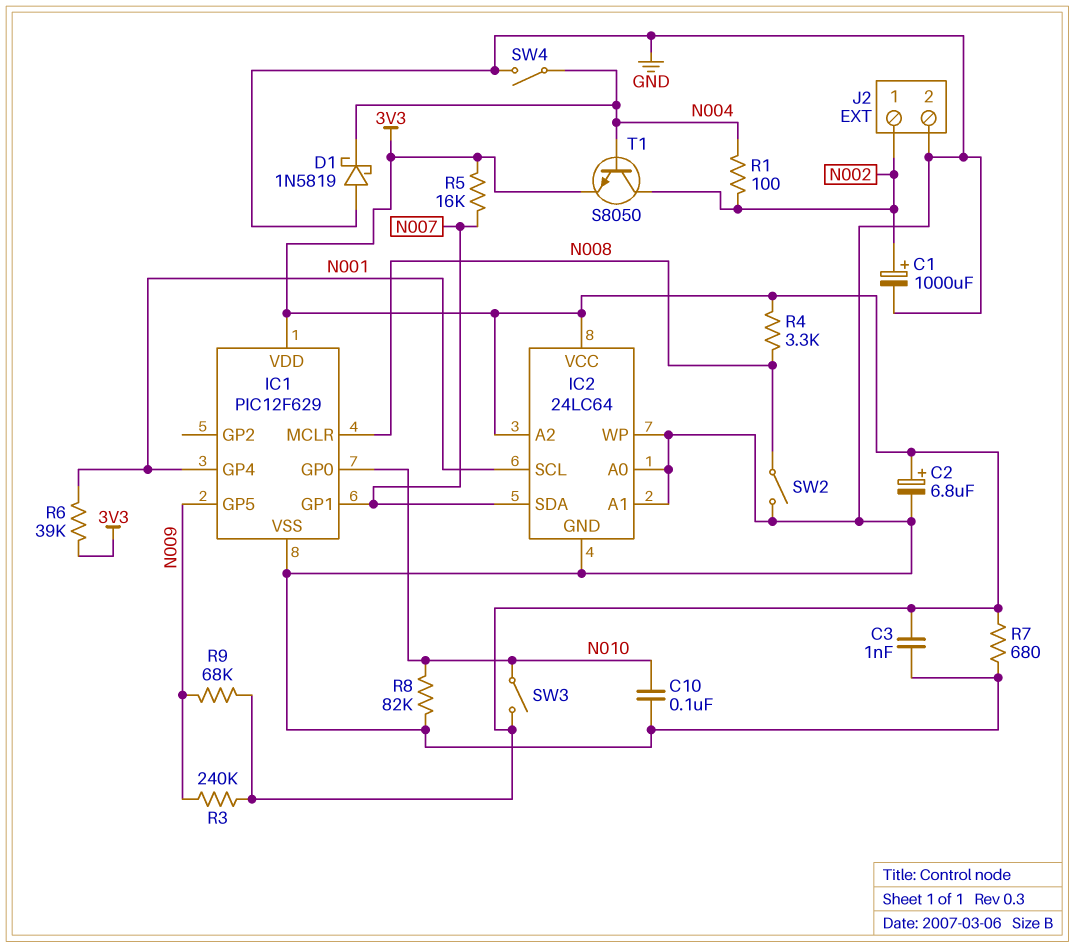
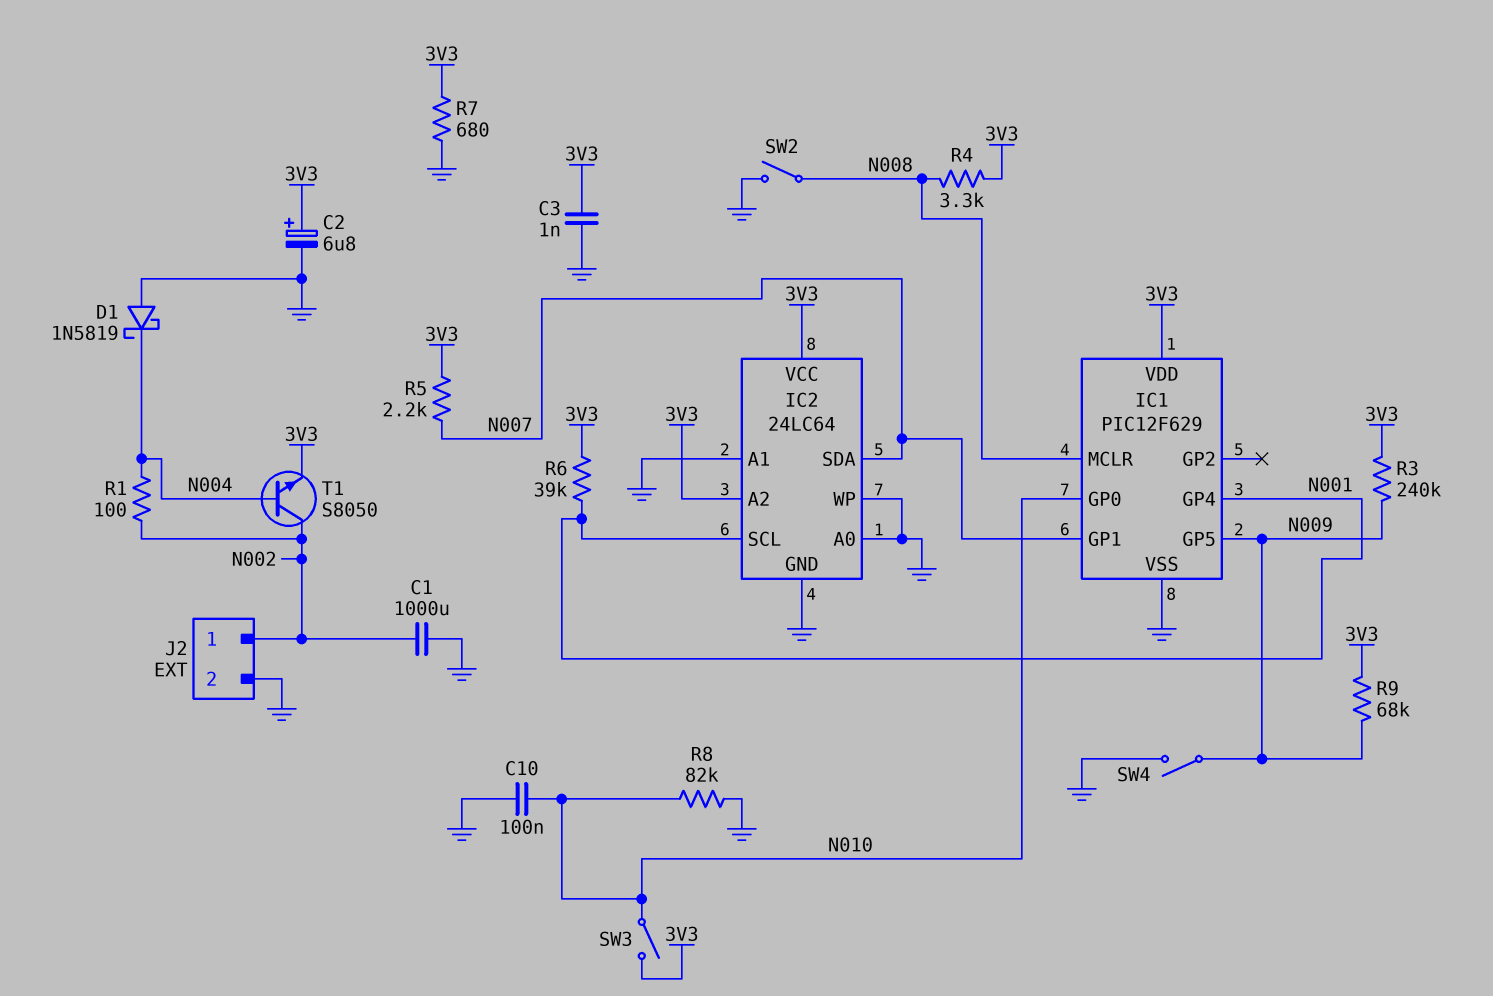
C1: 1000uF (plus N002, minus GND) -> 1000uF (GND, N002)
R5: 16k (3V3, N007) -> 2.2k (3V3, N007)
SW4: switch (GND, N004) -> switch (GND, N009)

